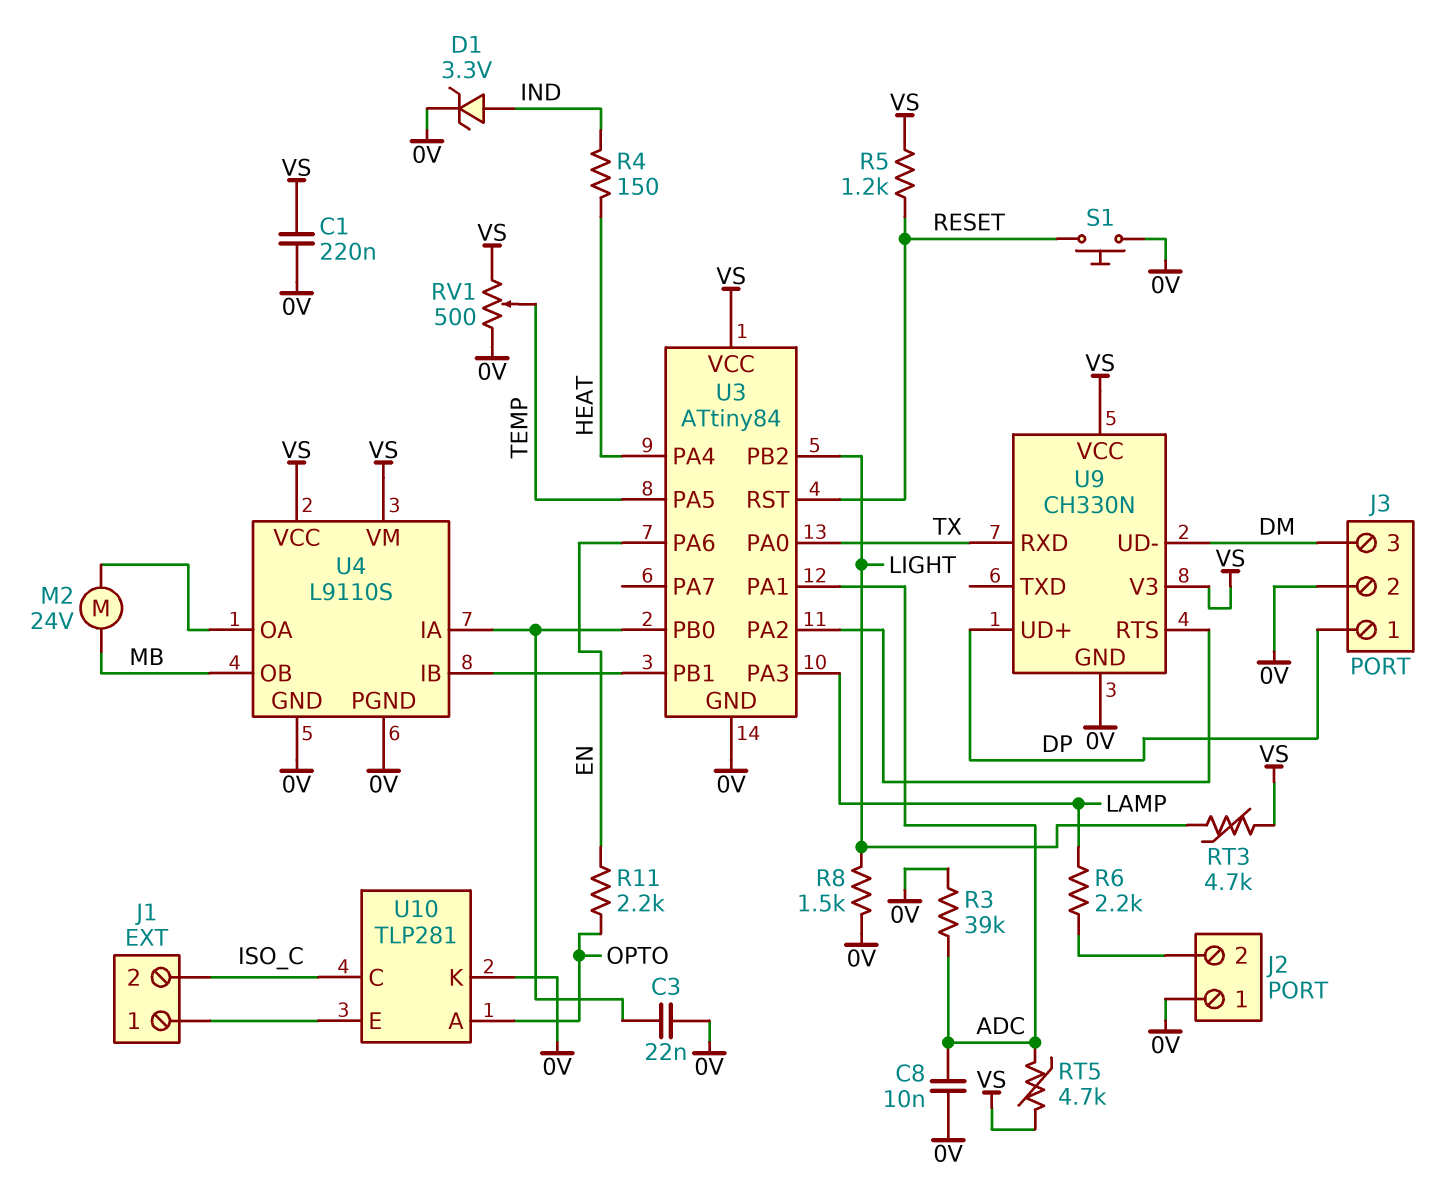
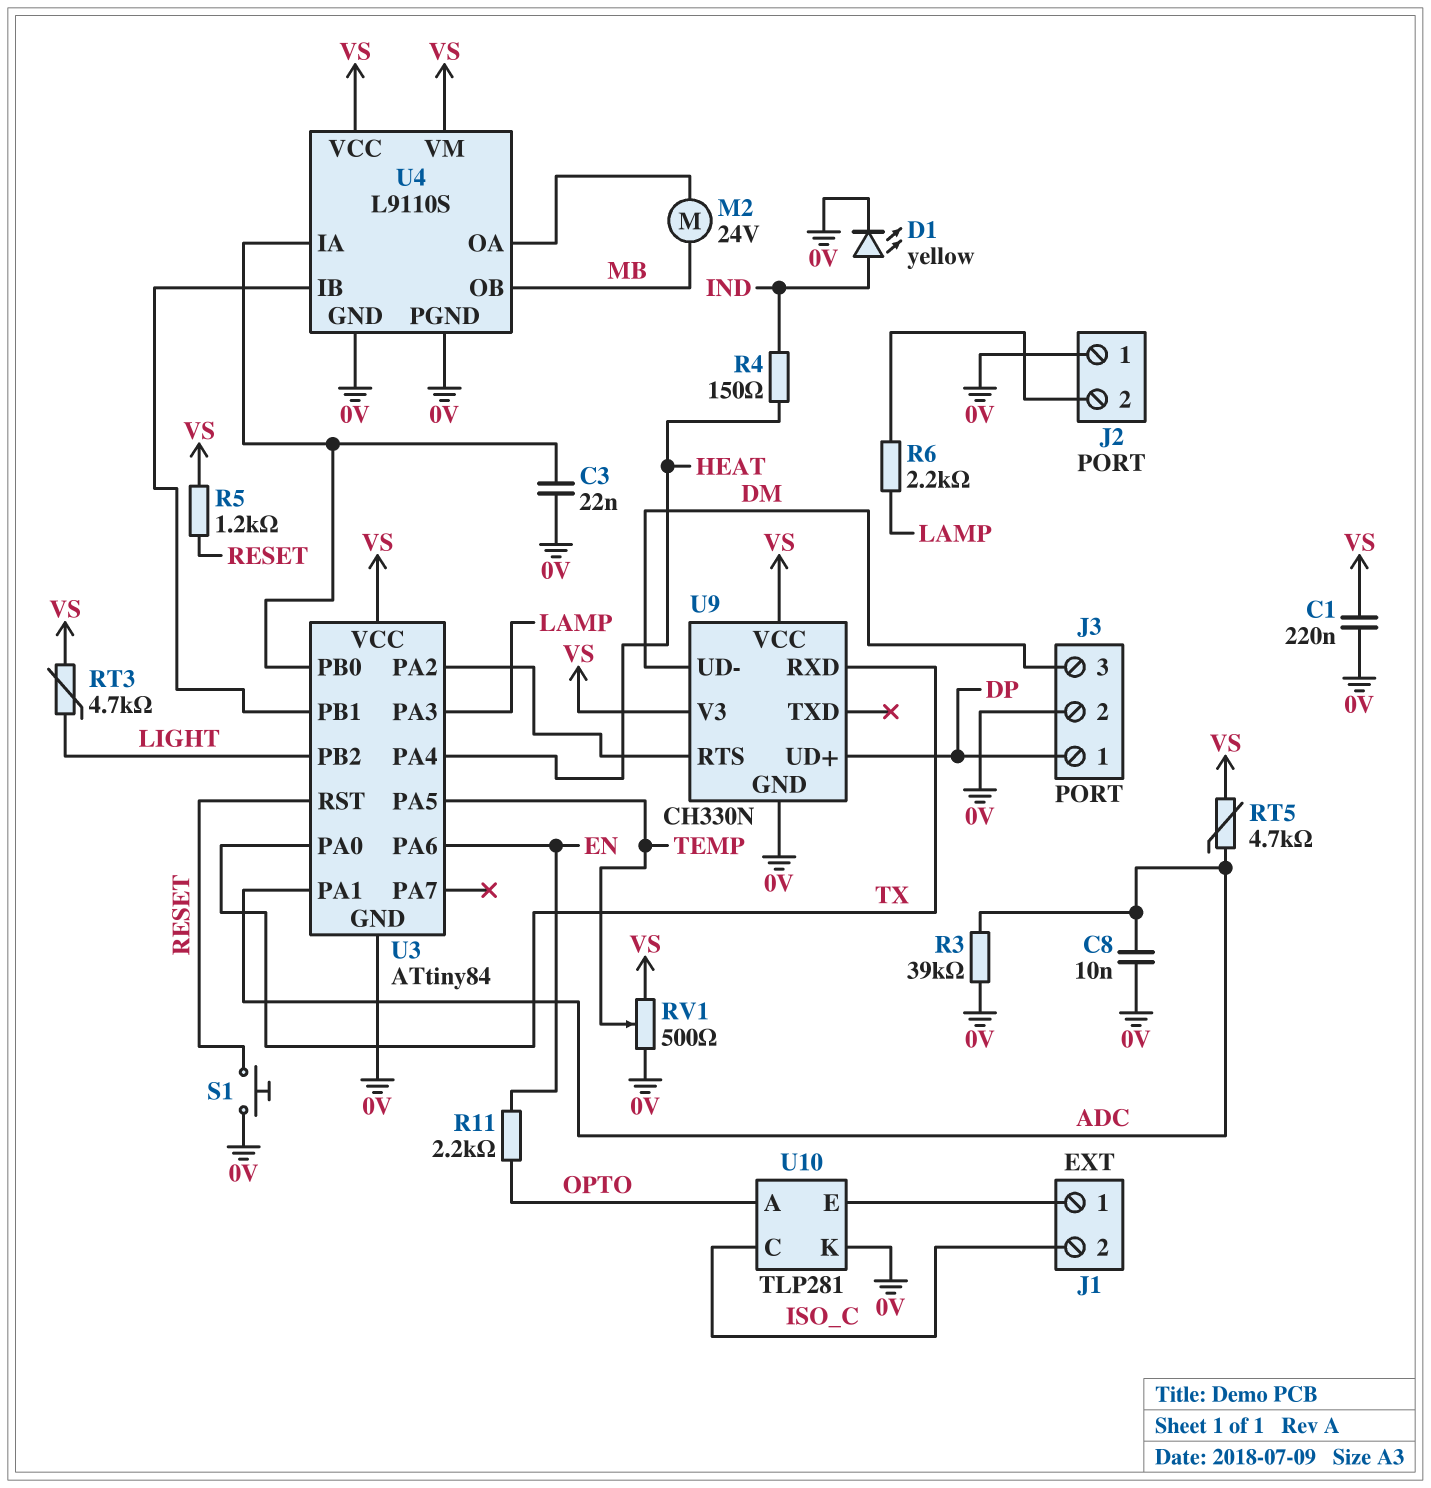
D1: zener 3.3V (A IND, K 0V) -> LED yellow (A IND, K 0V)
R8: 1.5k (0V, LIGHT) -> none

